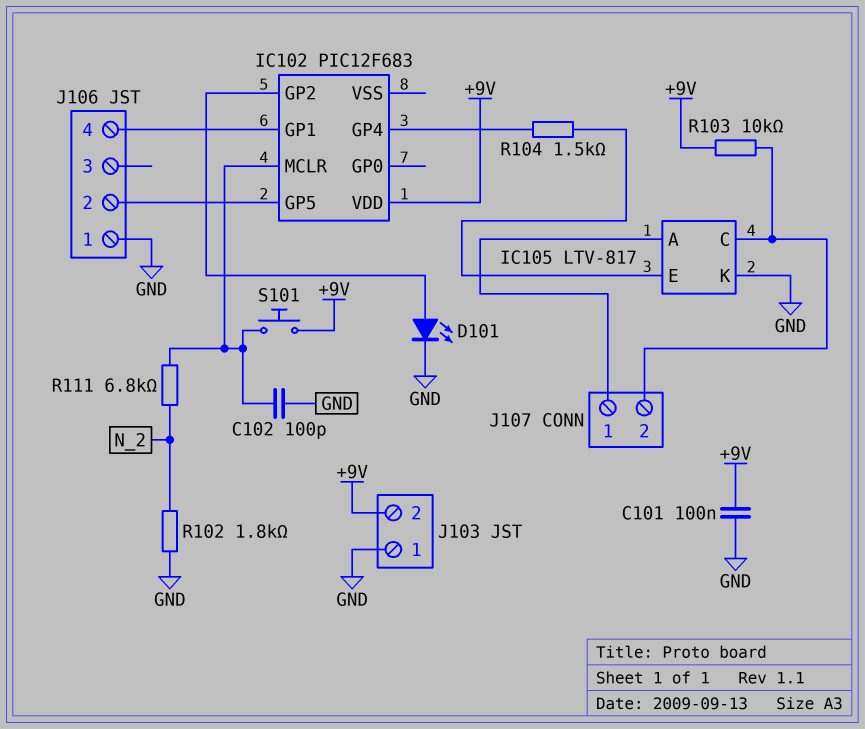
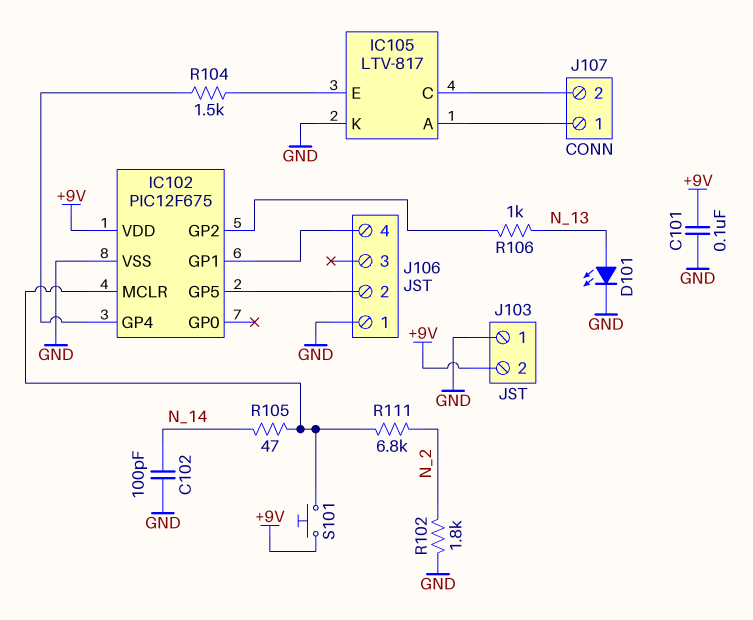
C102: 100pF (GND, IC102/MCLR) -> 100pF (GND, N_14)
D101: LED (A IC102/GP2, K GND) -> LED (A N_13, K GND)
IC102: PIC12F683 -> PIC12F675
IC102 pin VSS: none -> GND
R103: 10k (+9V, IC105/C) -> none
R105: none -> 47 (IC102/MCLR, N_14)
R106: none -> 1k (IC102/GP2, N_13)

